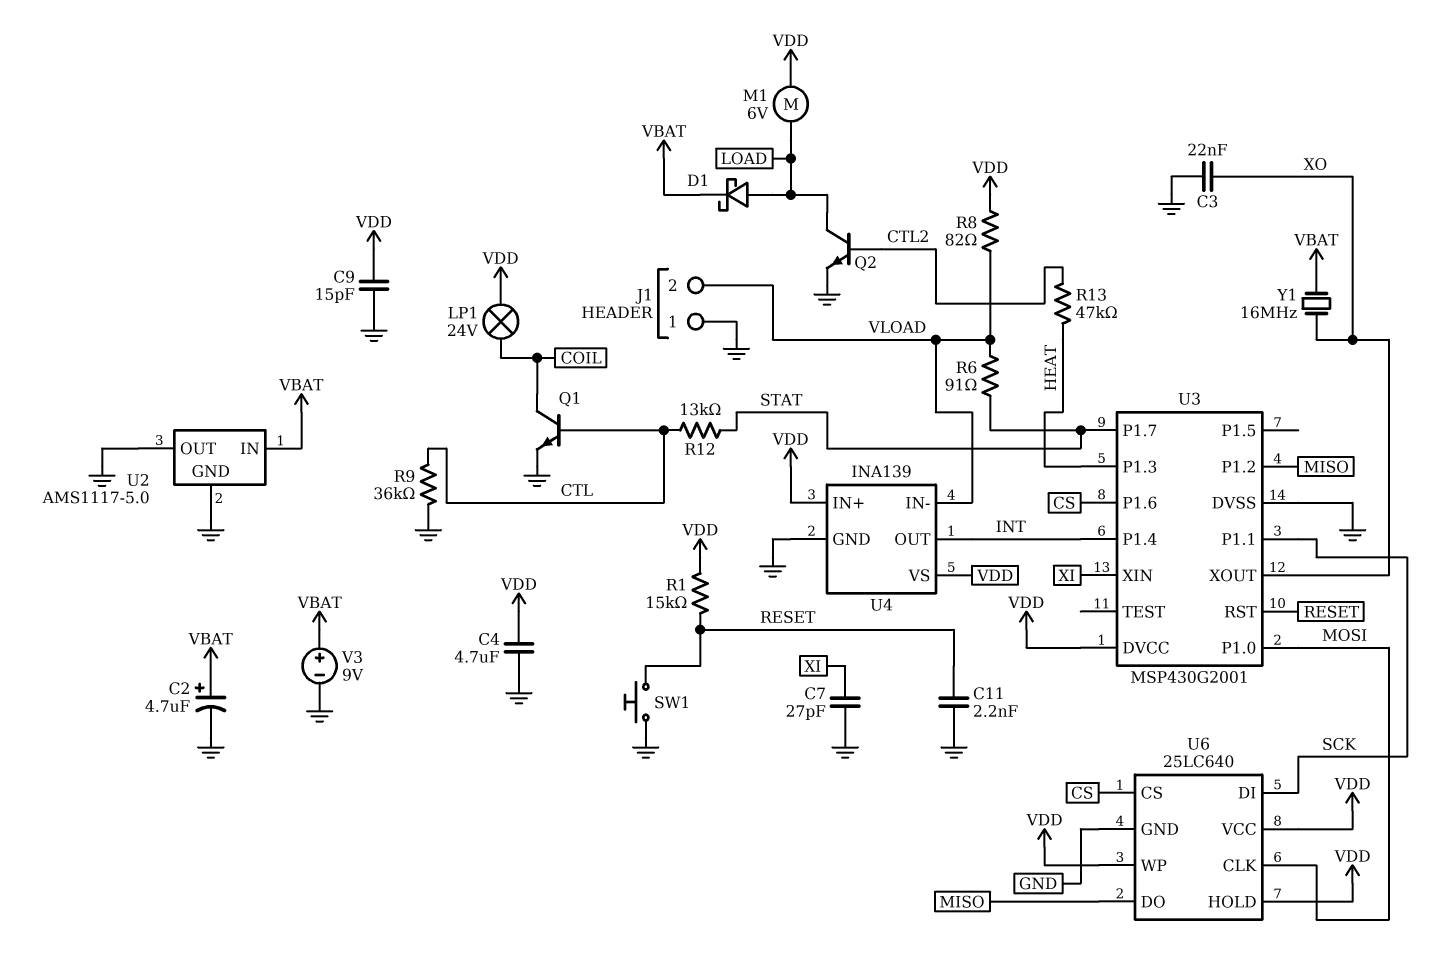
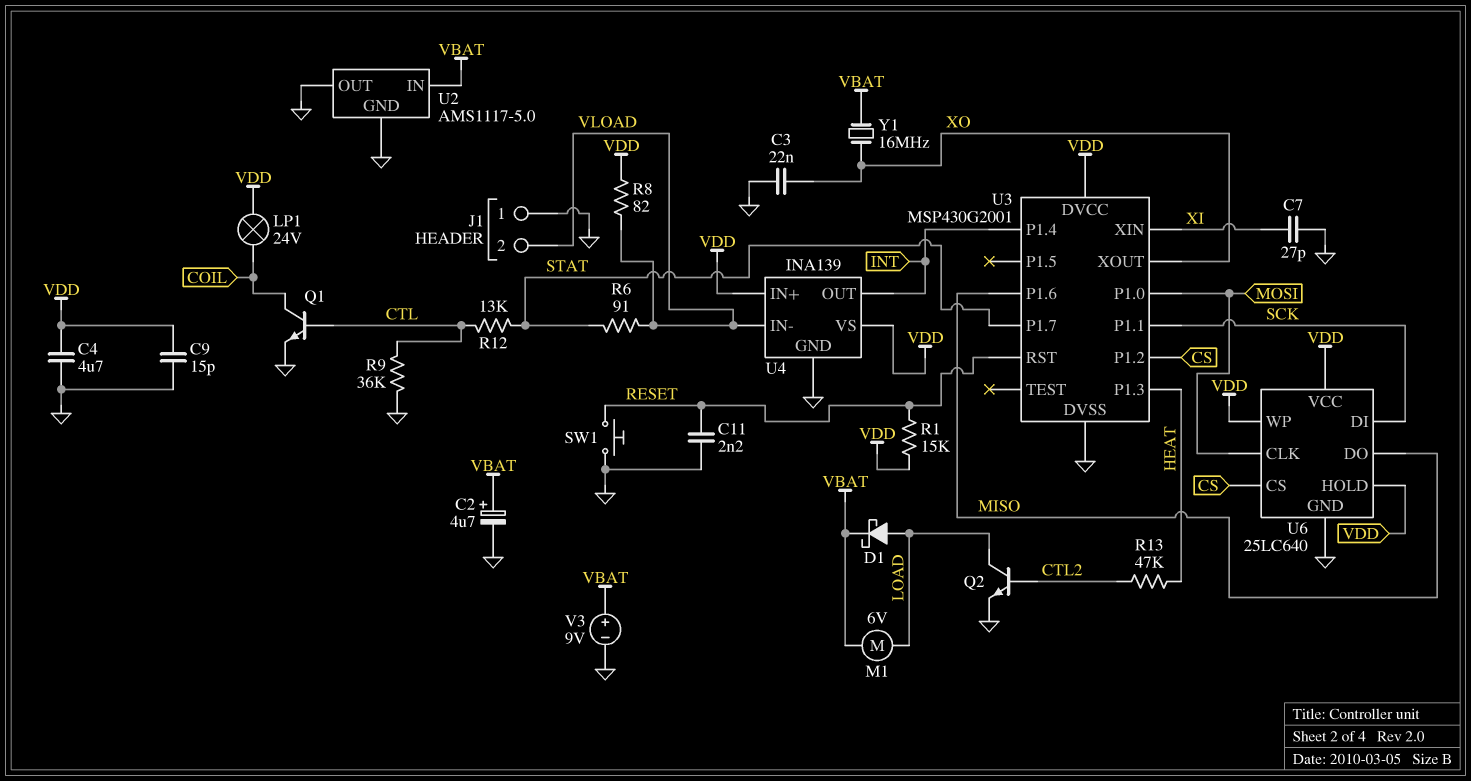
M1: motor 6V (LOAD, VDD) -> motor 6V (LOAD, VBAT)
U3 pin P1.2: MISO -> CS
U3 pin P1.6: CS -> MISO

